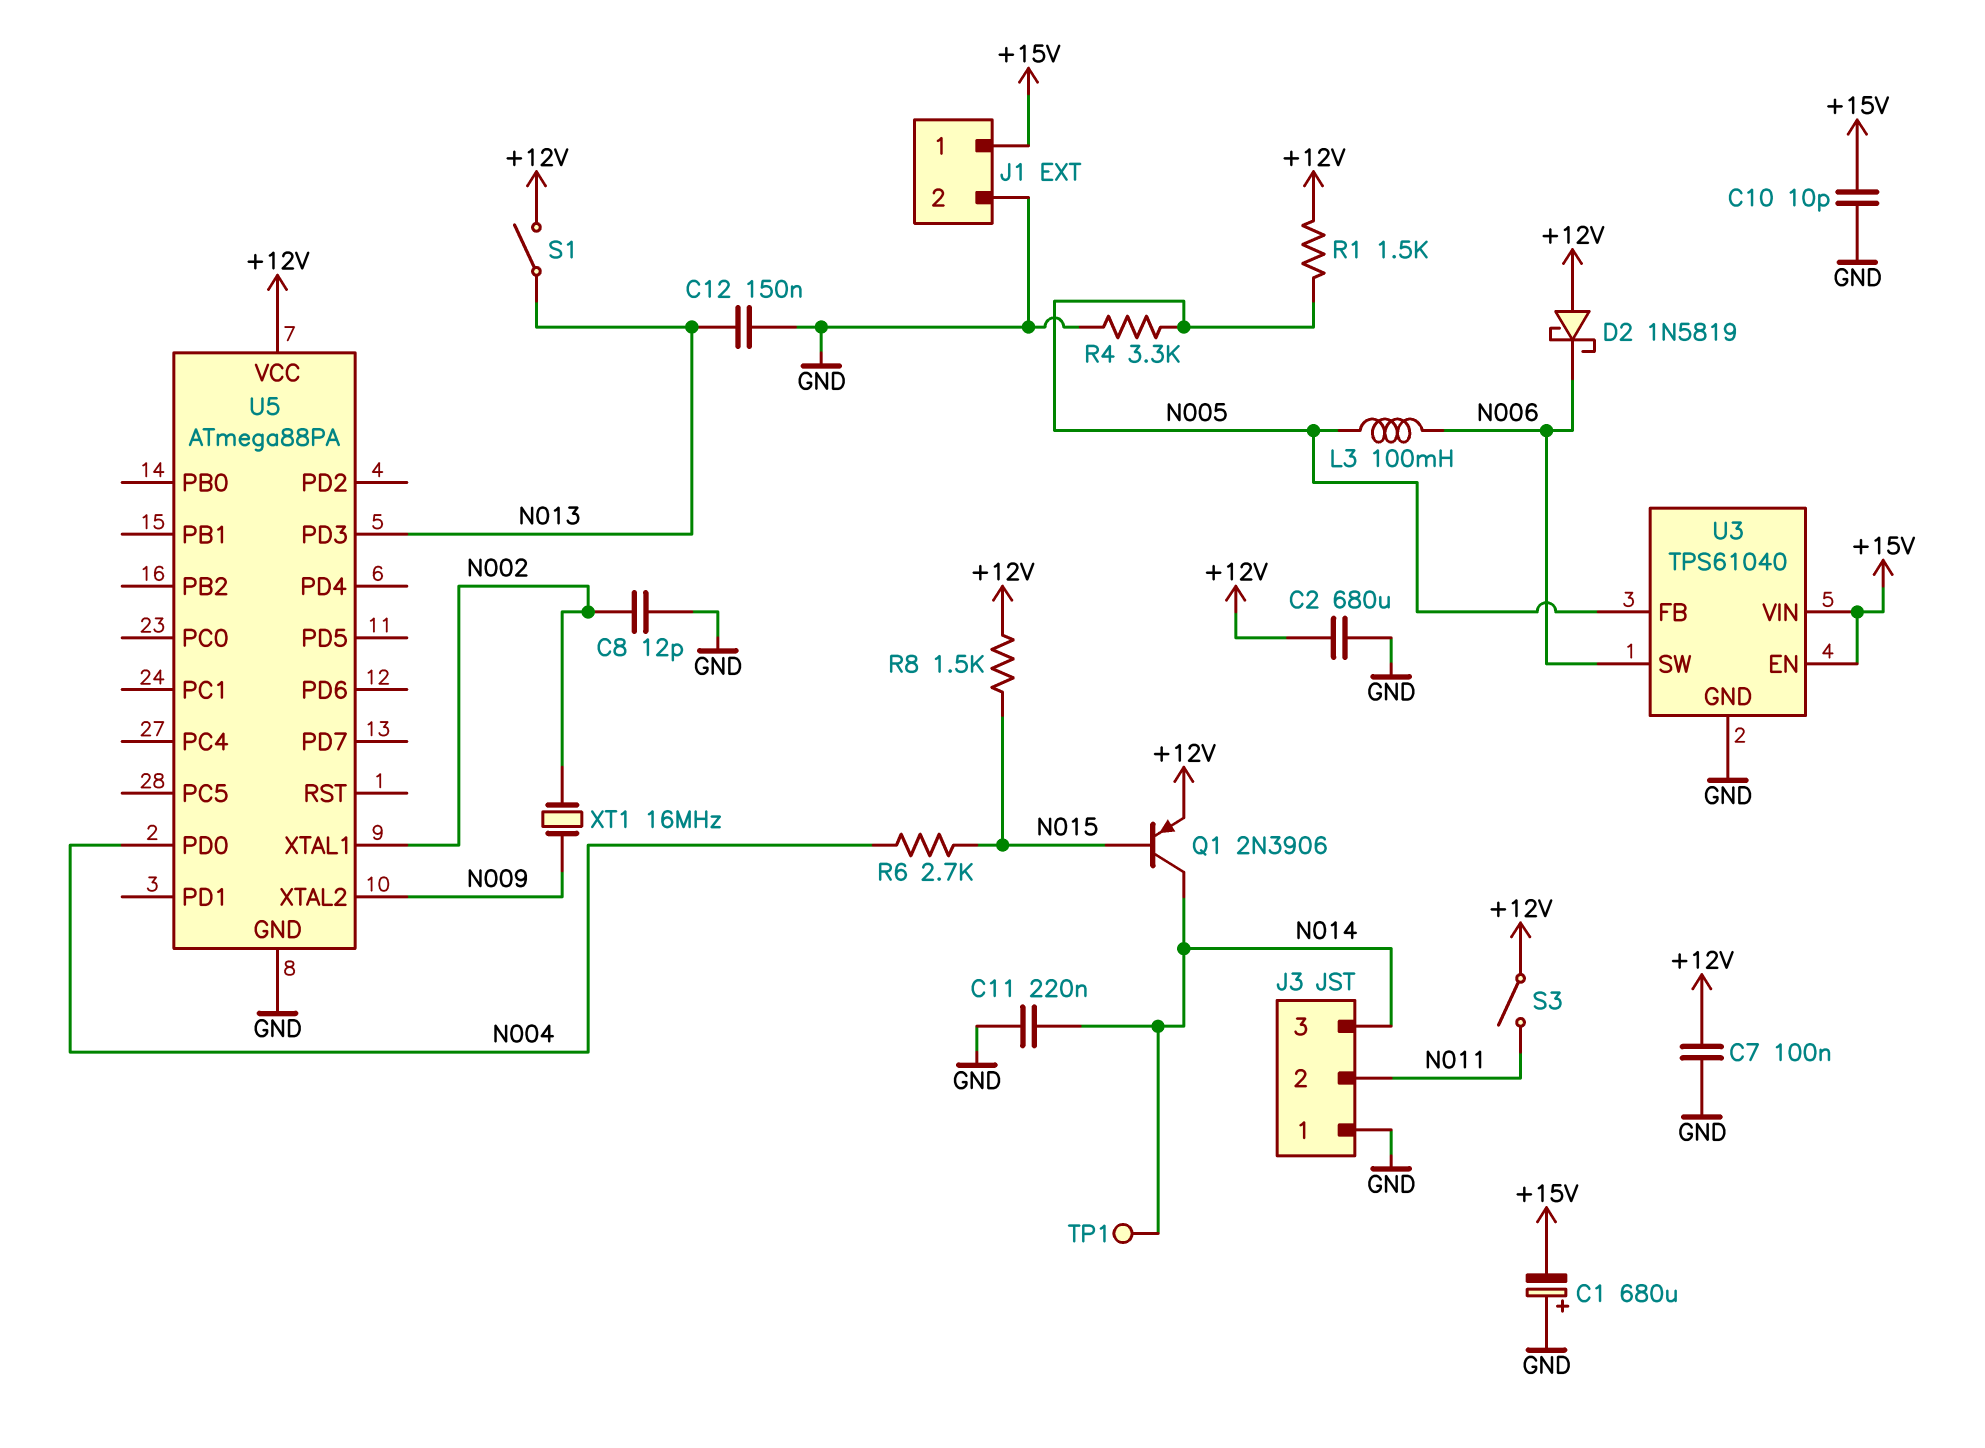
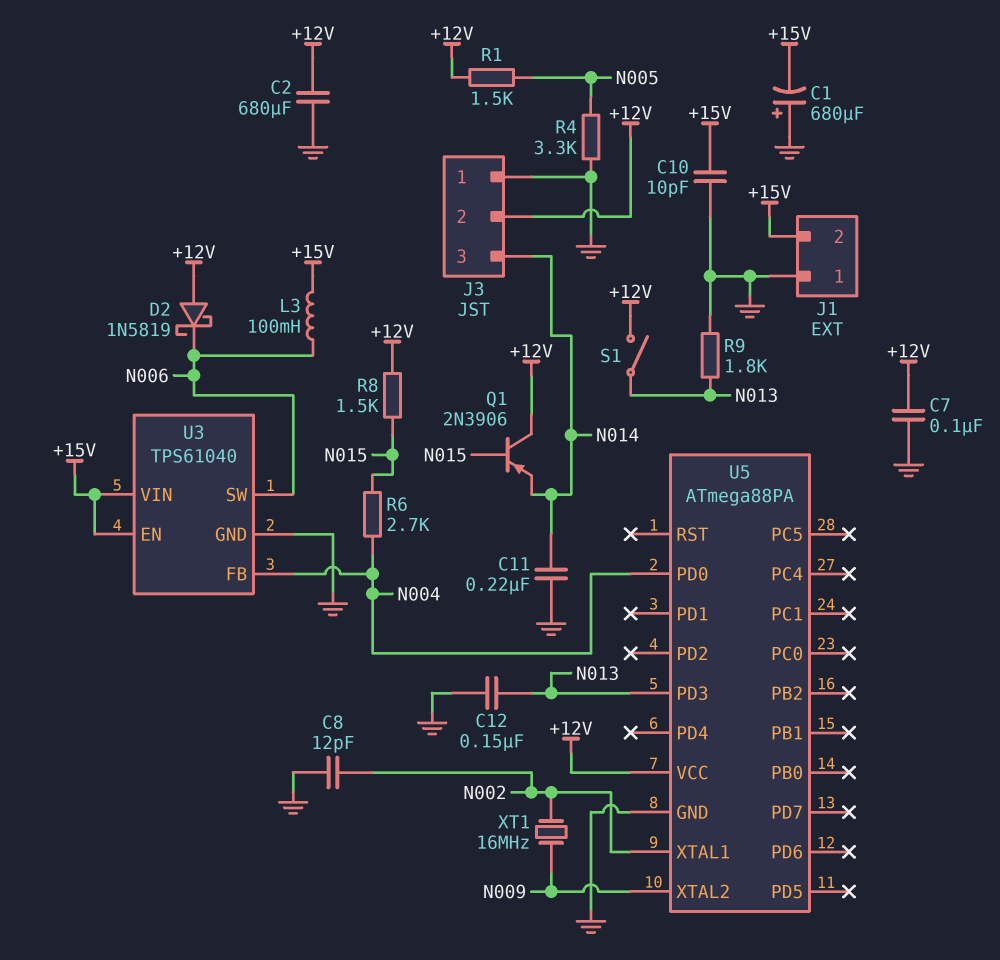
J1 pin 1: +15V -> GND
J1 pin 2: GND -> +15V
J3 pin 2: N011 -> +12V
L3: 100mH (N005, N006) -> 100mH (+15V, N006)
Q1: PNP 2N3906 (B N015, C N014, E +12V) -> PNP 2N3906 (B N015, C +12V, E N014)
R9: none -> 1.8k (GND, N013)
S3: switch (+12V, N011) -> none
TP1: test point (N014) -> none
U3 pin FB: N005 -> N004

